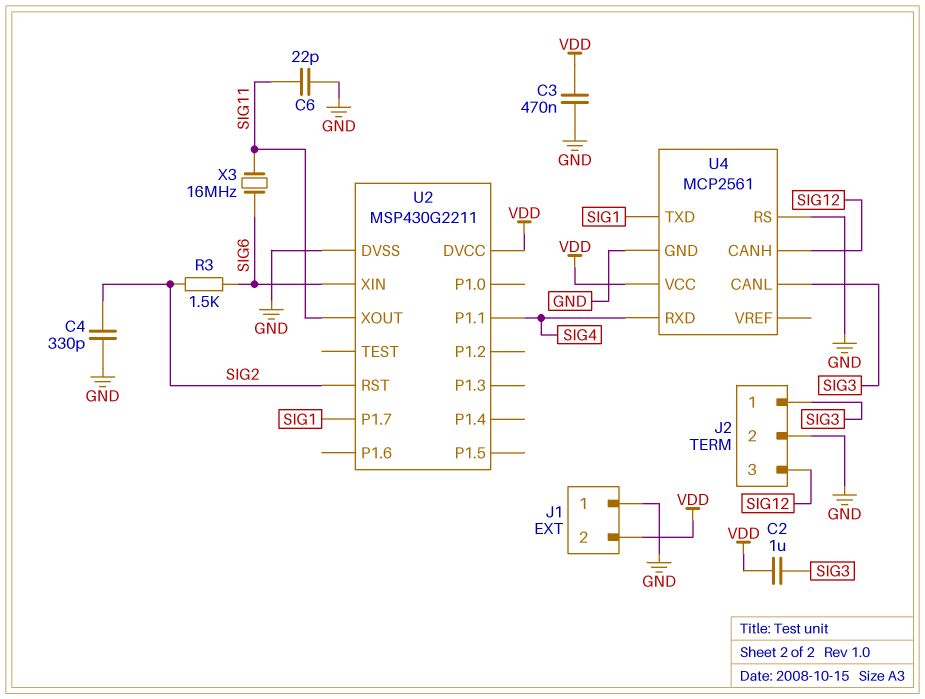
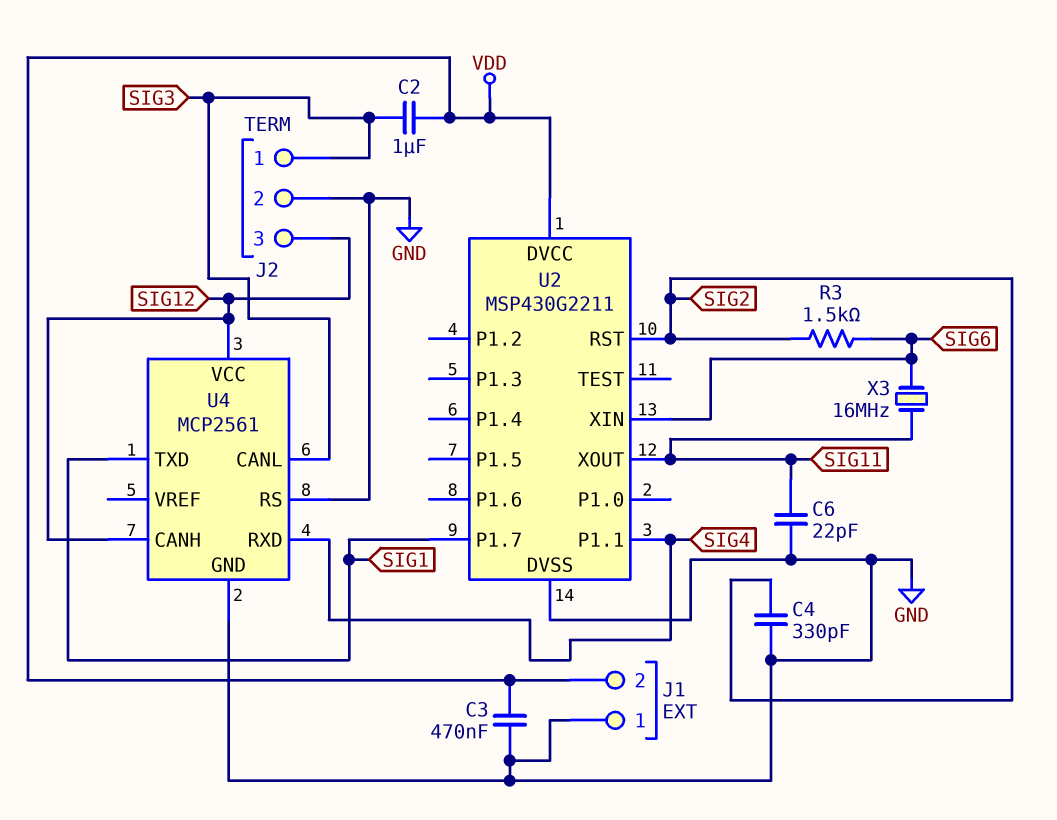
U4 pin VCC: VDD -> SIG12

